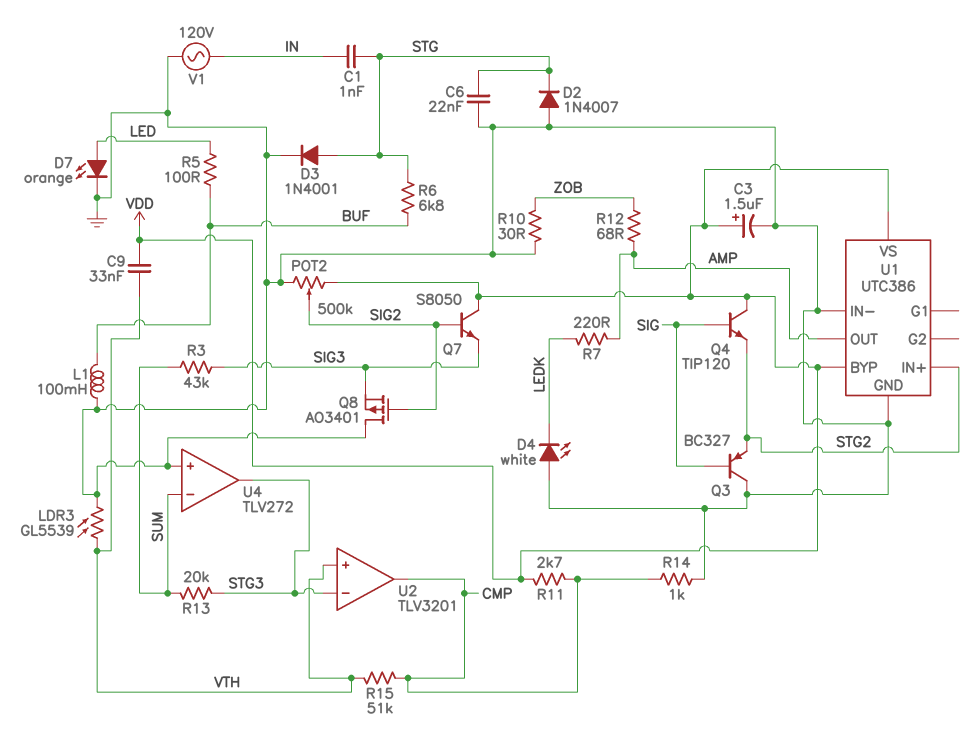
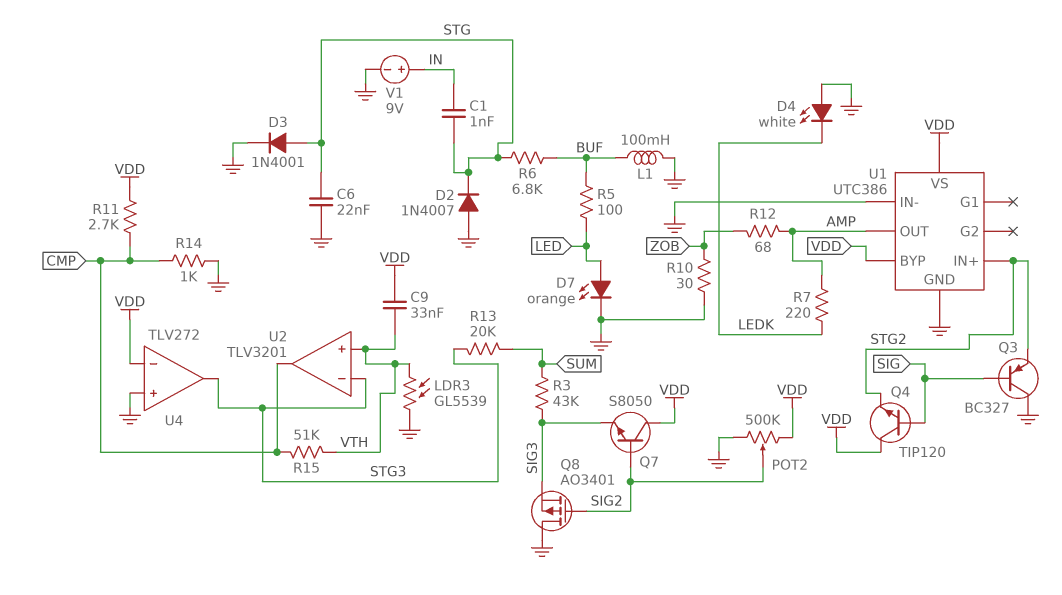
C3: 1.5uF (plus VDD, minus GND) -> none
U4 pin in-: SUM -> VDD
V1: AC 120V (GND, IN) -> 9V (plus IN, minus GND)

